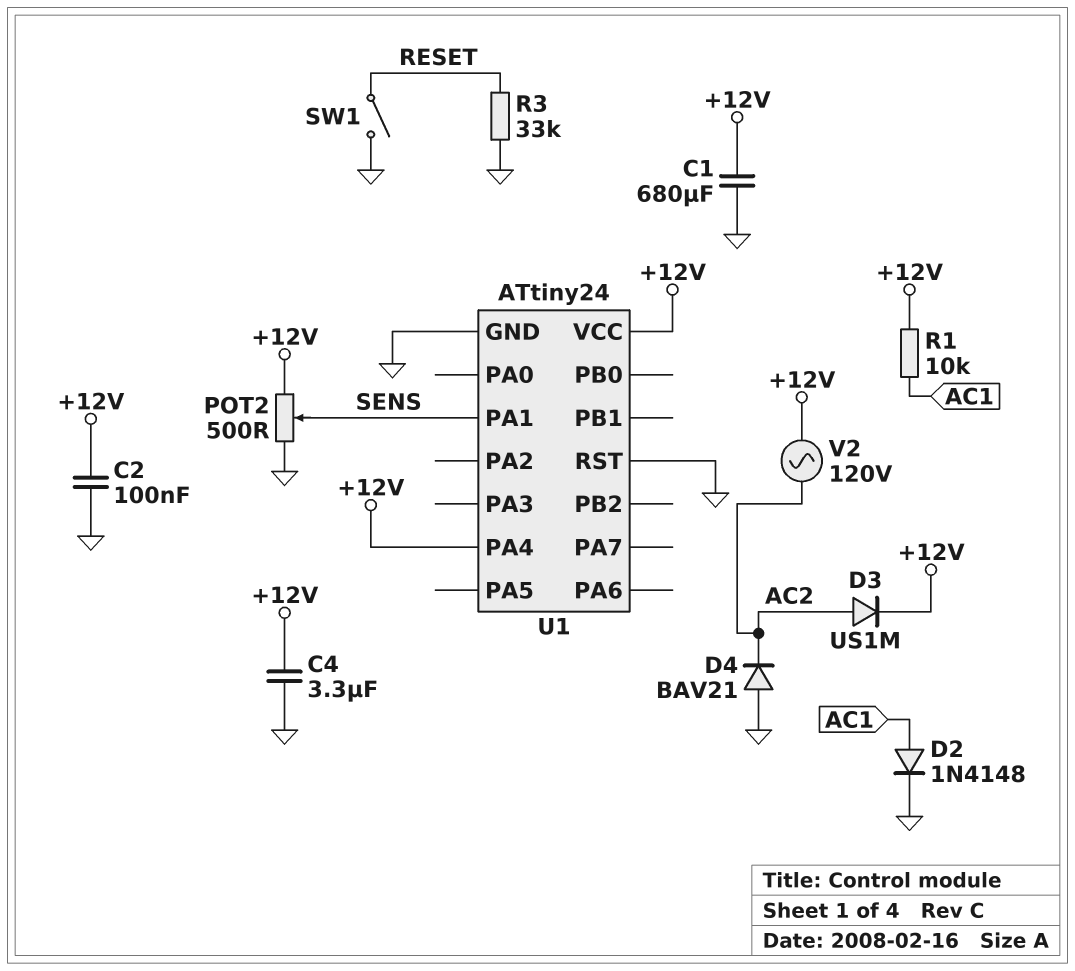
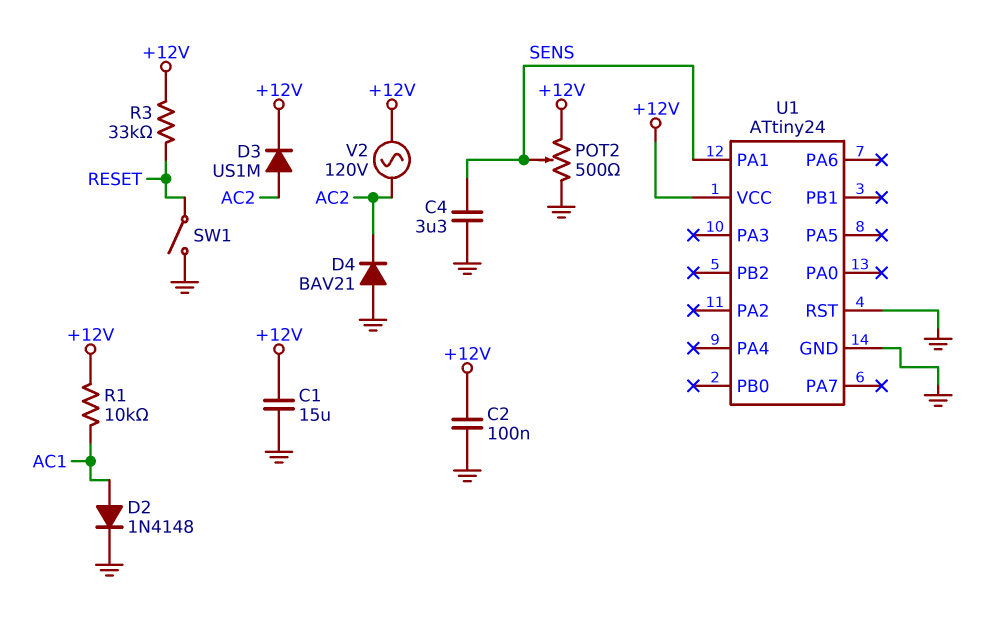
C1: 680uF (+12V, GND) -> 15uF (+12V, GND)
C4: 3.3uF (+12V, GND) -> 3.3uF (GND, SENS)
R3: 33k (GND, RESET) -> 33k (+12V, RESET)
U1 pin PA4: +12V -> none

